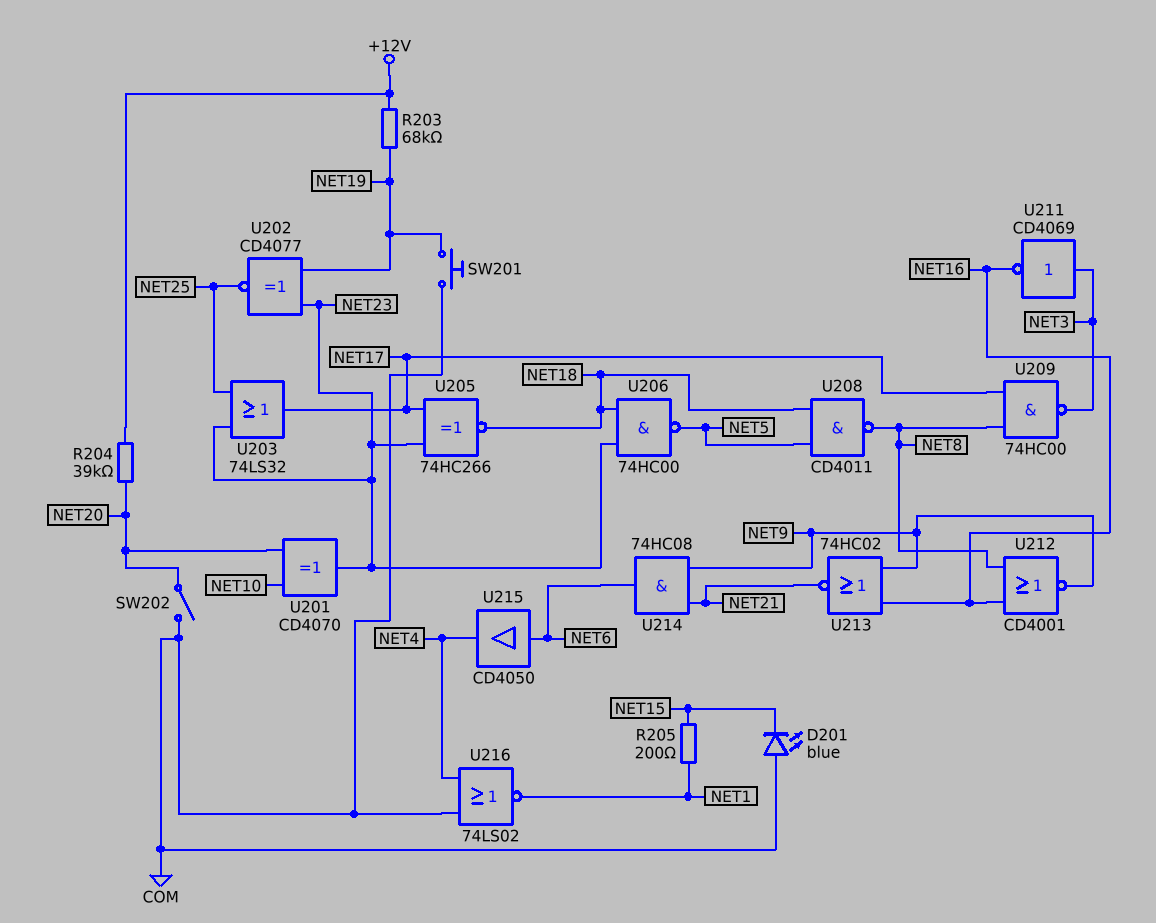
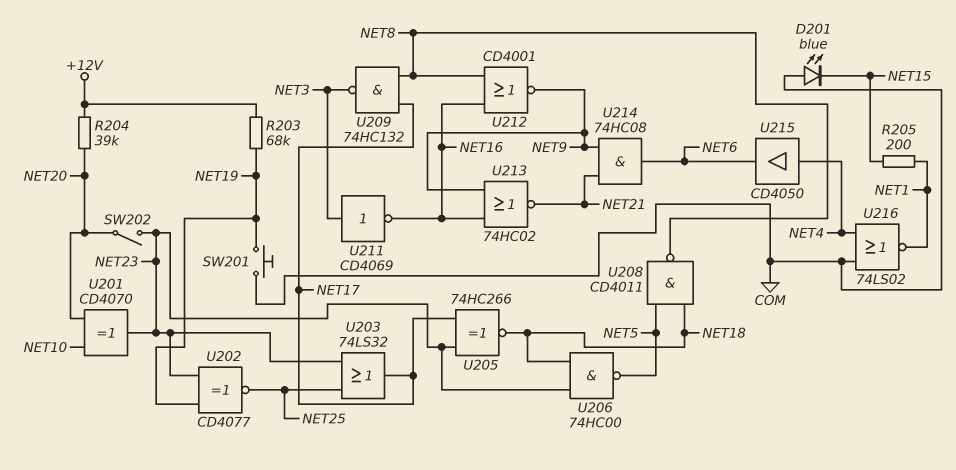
SW202: switch (COM, NET20) -> switch (NET20, NET23)
U209: NAND 74HC00 (in NET8, in NET17, out NET3) -> NAND 74HC132 (in NET8, in NET17, out NET3)
U215: buffer CD4050 (in NET6, out NET4) -> buffer CD4050 (in NET4, out NET6)

